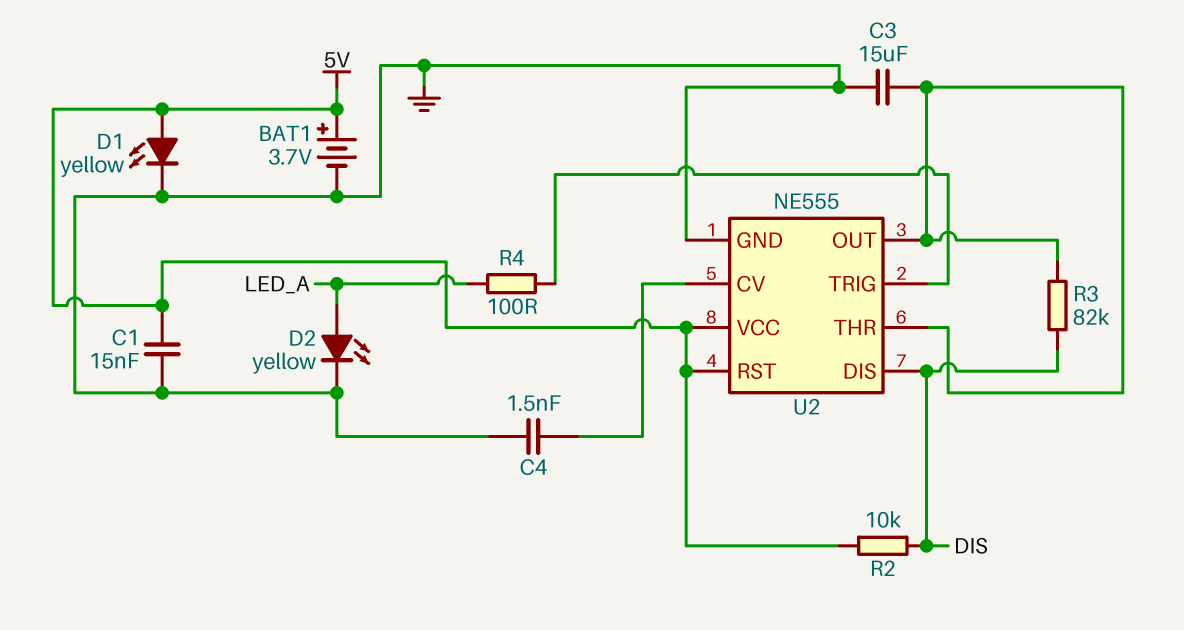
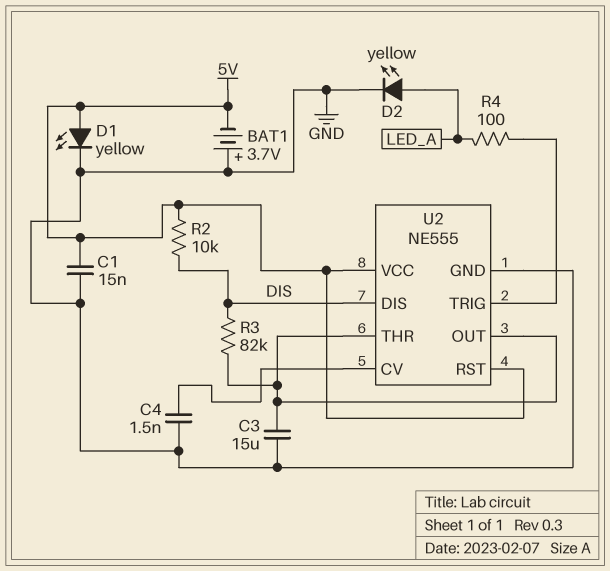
BAT1: 3.7V (plus 5V, minus GND) -> 3.7V (plus GND, minus 5V)

